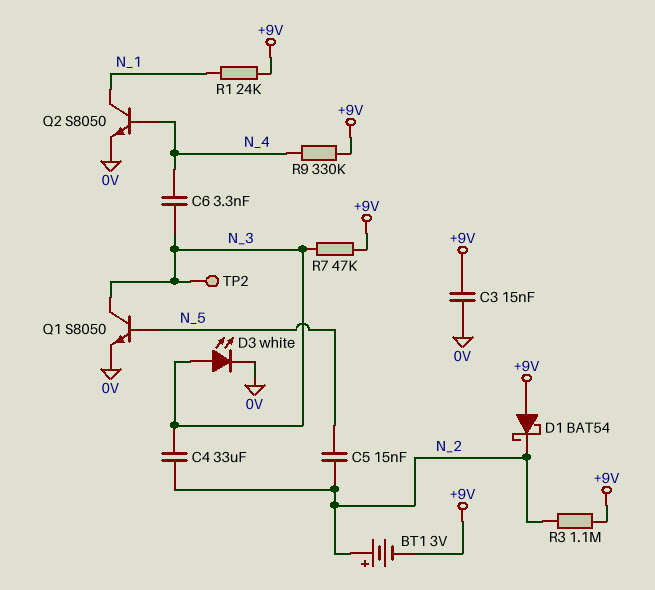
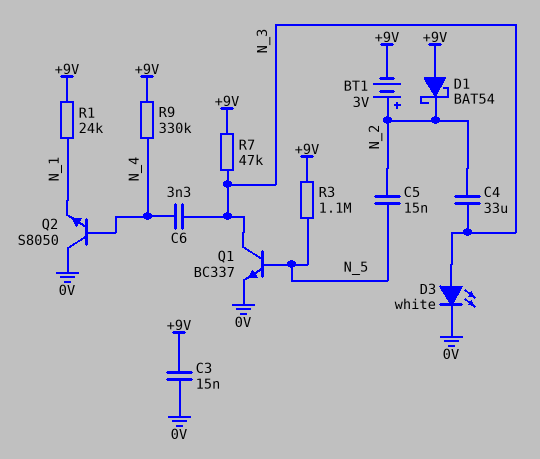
Q1: NPN S8050 (B N_5, C N_3, E 0V) -> NPN BC337 (B N_5, C N_3, E 0V)
Q2: NPN S8050 (B N_4, C N_1, E 0V) -> NPN S8050 (B N_4, C 0V, E N_1)
R3: 1.1M (+9V, N_2) -> 1.1M (+9V, N_5)
TP2: test point (N_3) -> none

